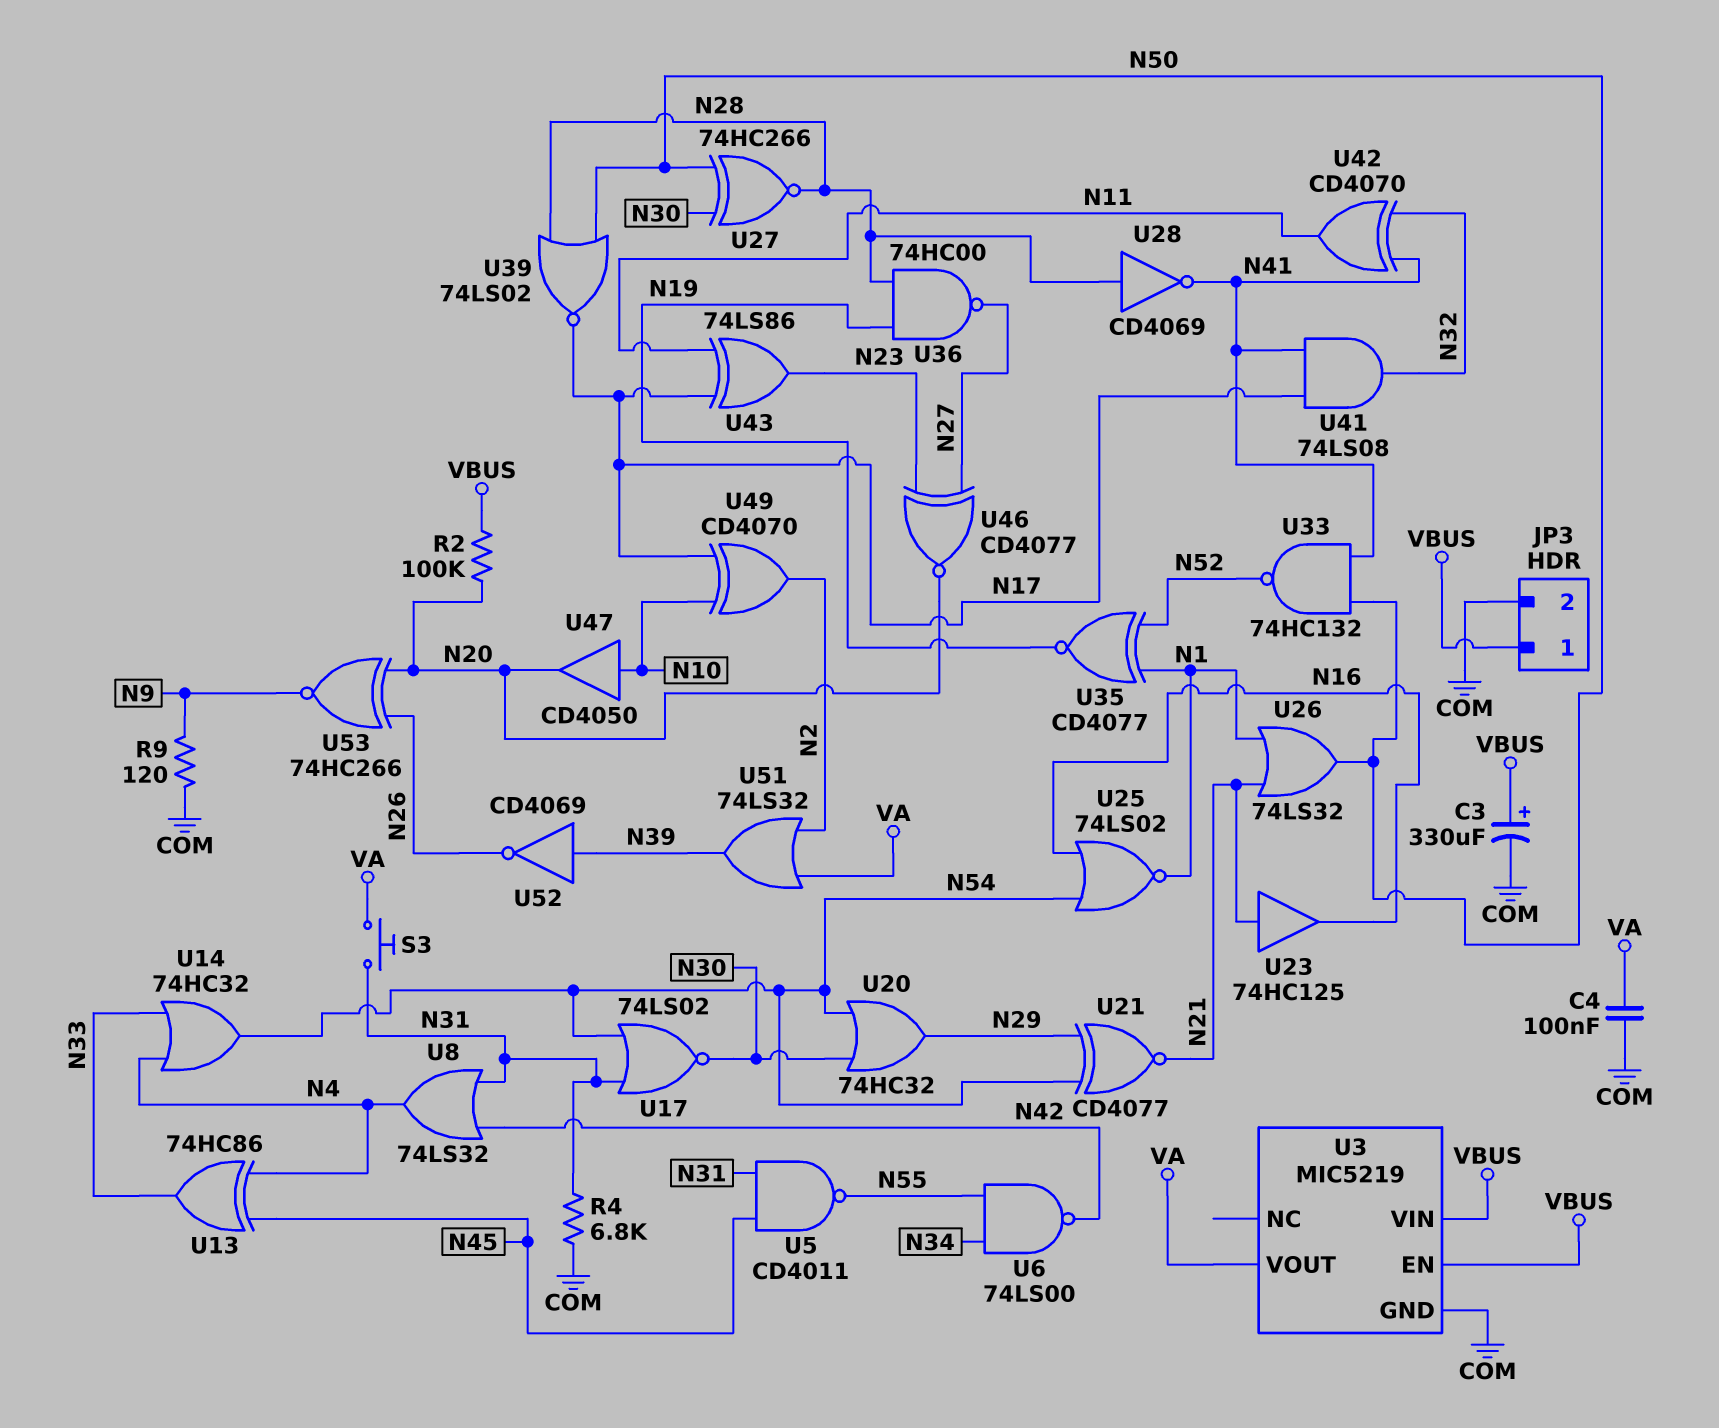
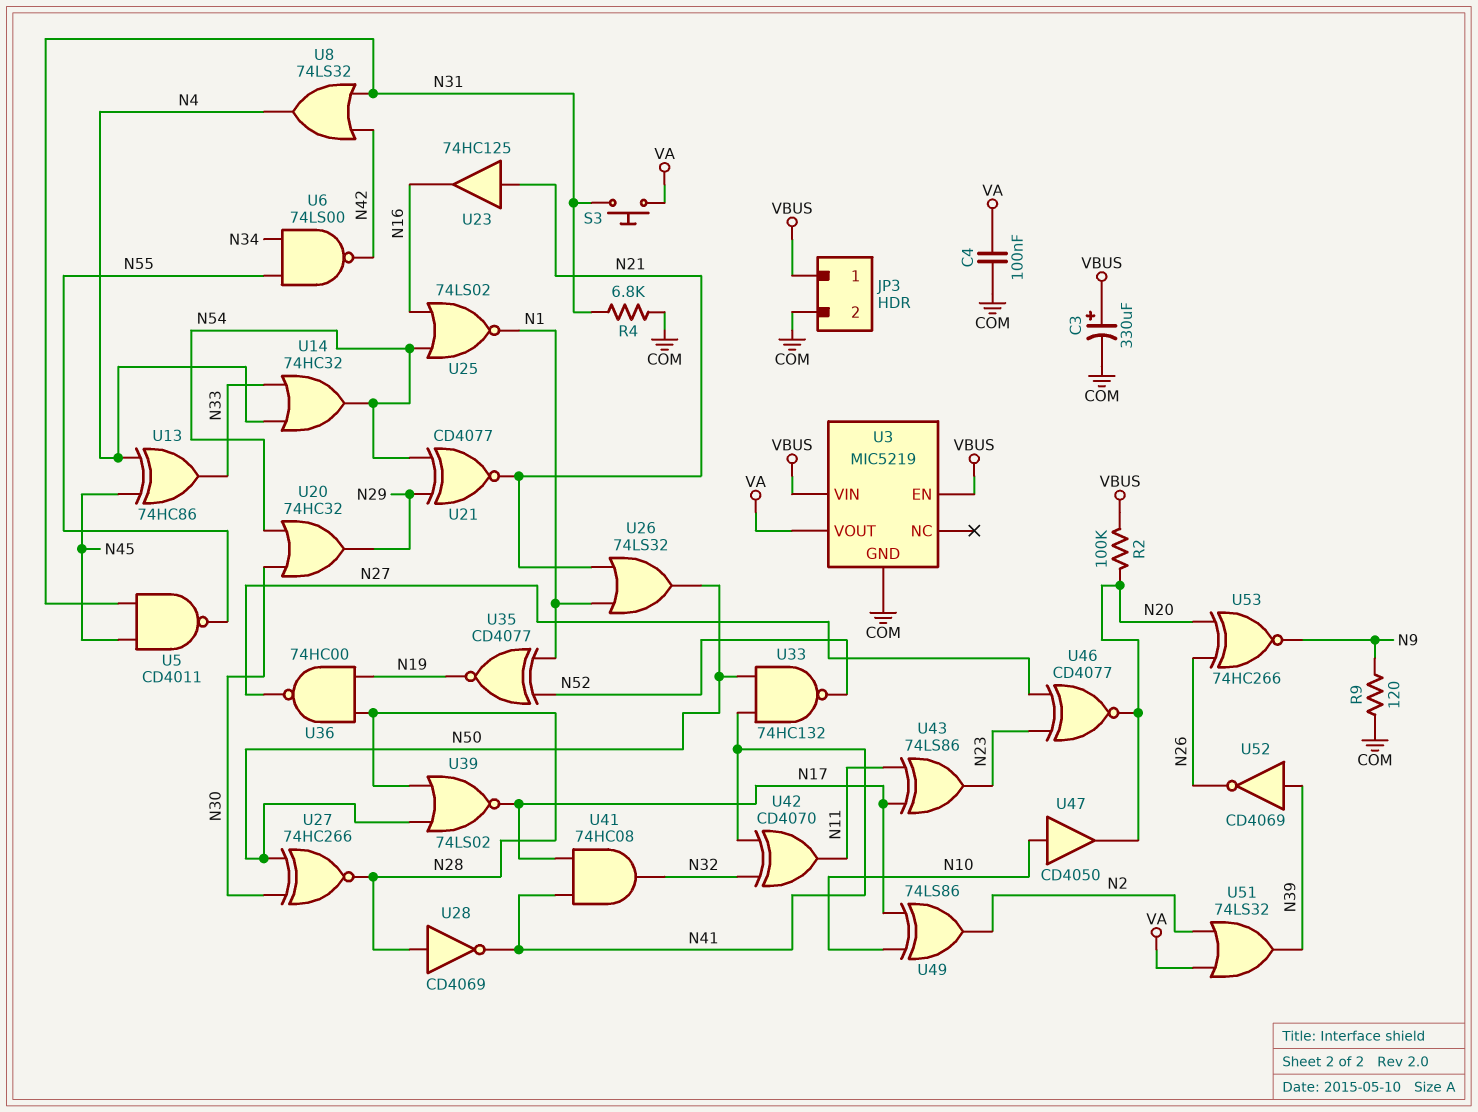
U17: NOR 74LS02 (in N31, in N54, out N30) -> none
U41: AND 74LS08 (in N17, in N41, out N32) -> AND 74HC08 (in N17, in N41, out N32)
U49: XOR CD4070 (in N10, in N17, out N2) -> XOR 74LS86 (in N10, in N17, out N2)

